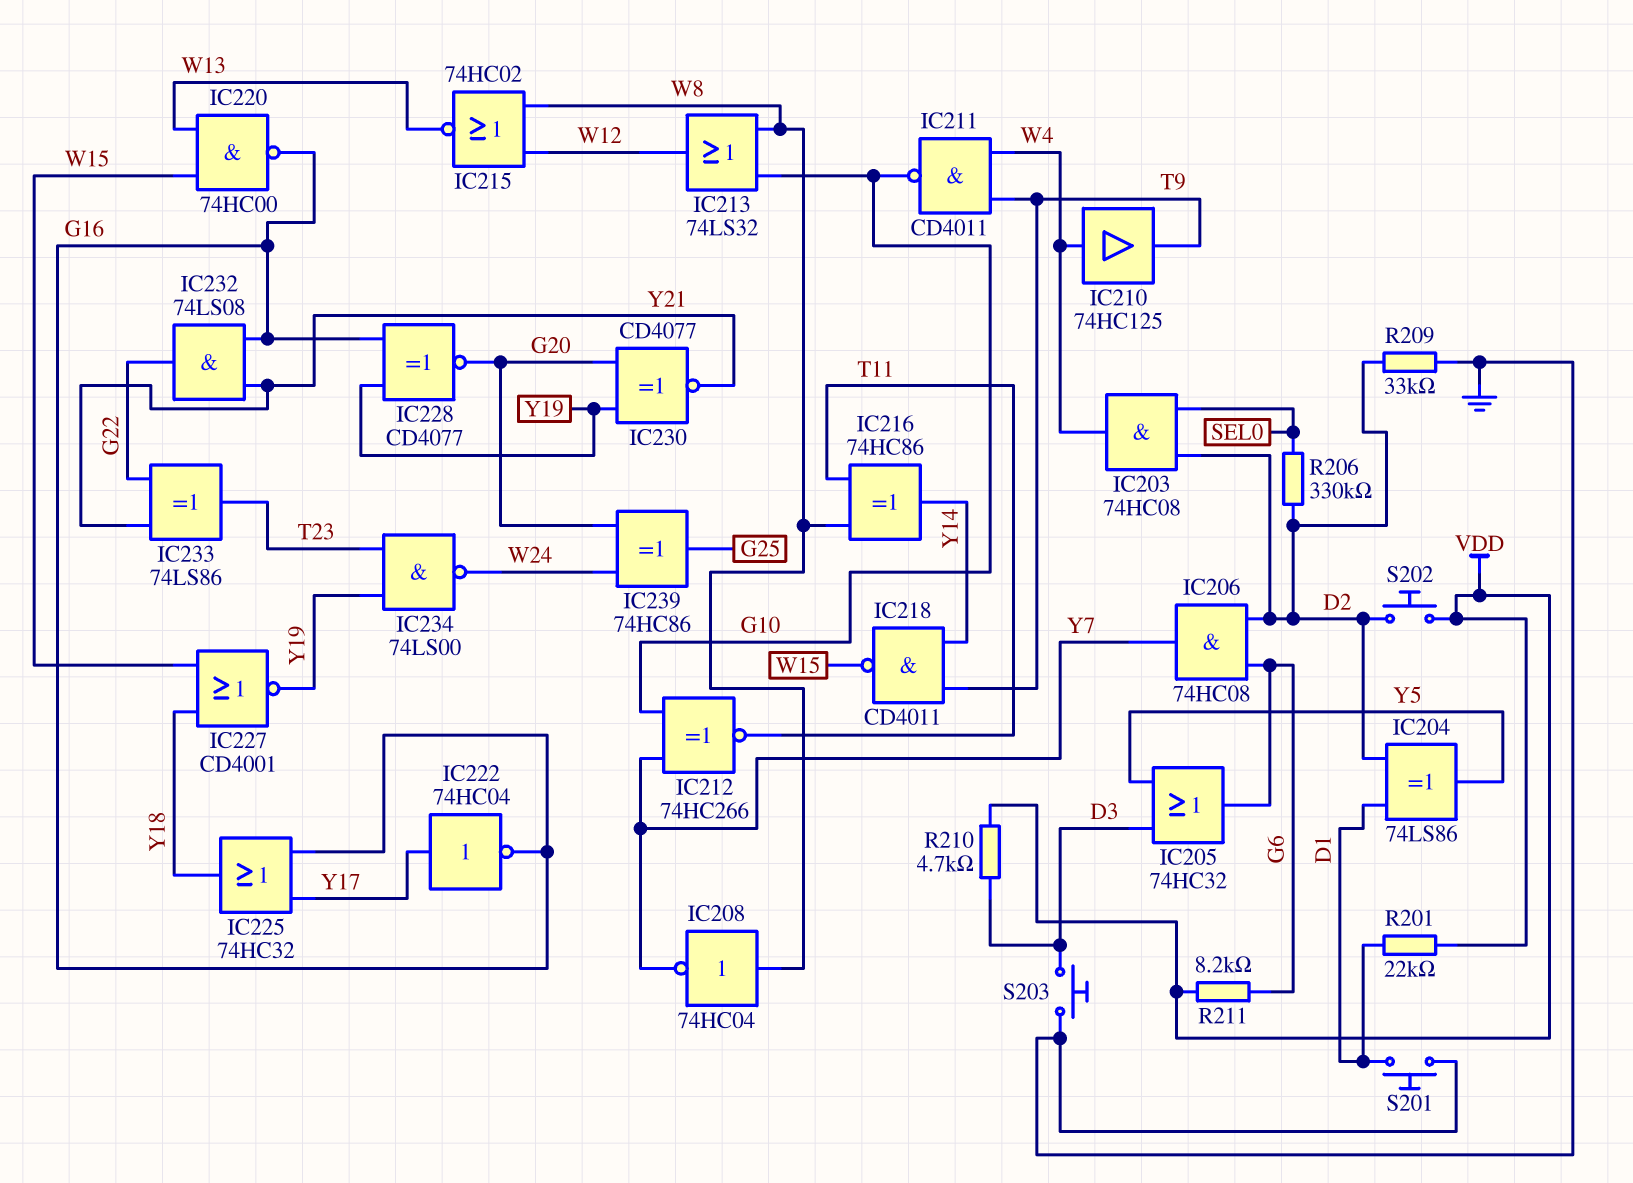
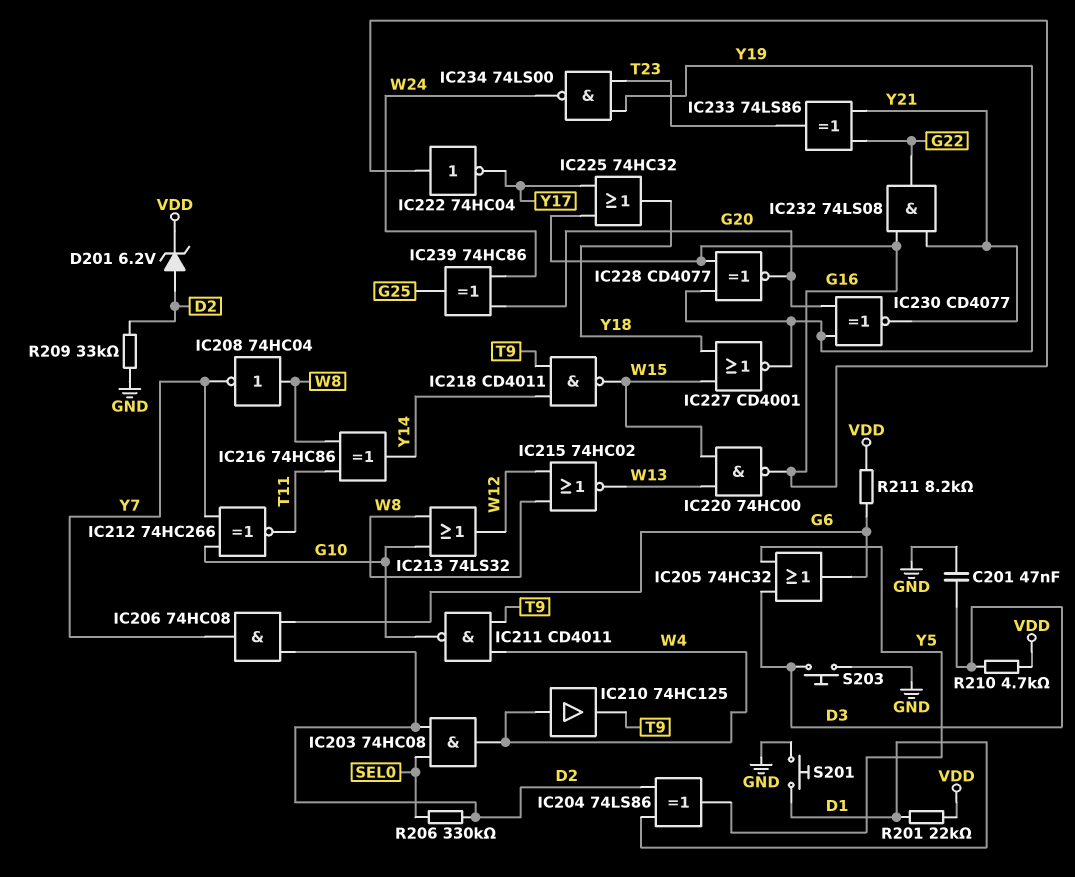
C201: none -> 47nF (D3, GND)
D201: none -> zener 6.2V (A D2, K VDD)
IC222: NOT 74HC04 (in Y17, out G16) -> NOT 74HC04 (in G16, out Y17)
S202: button (D2, VDD) -> none

